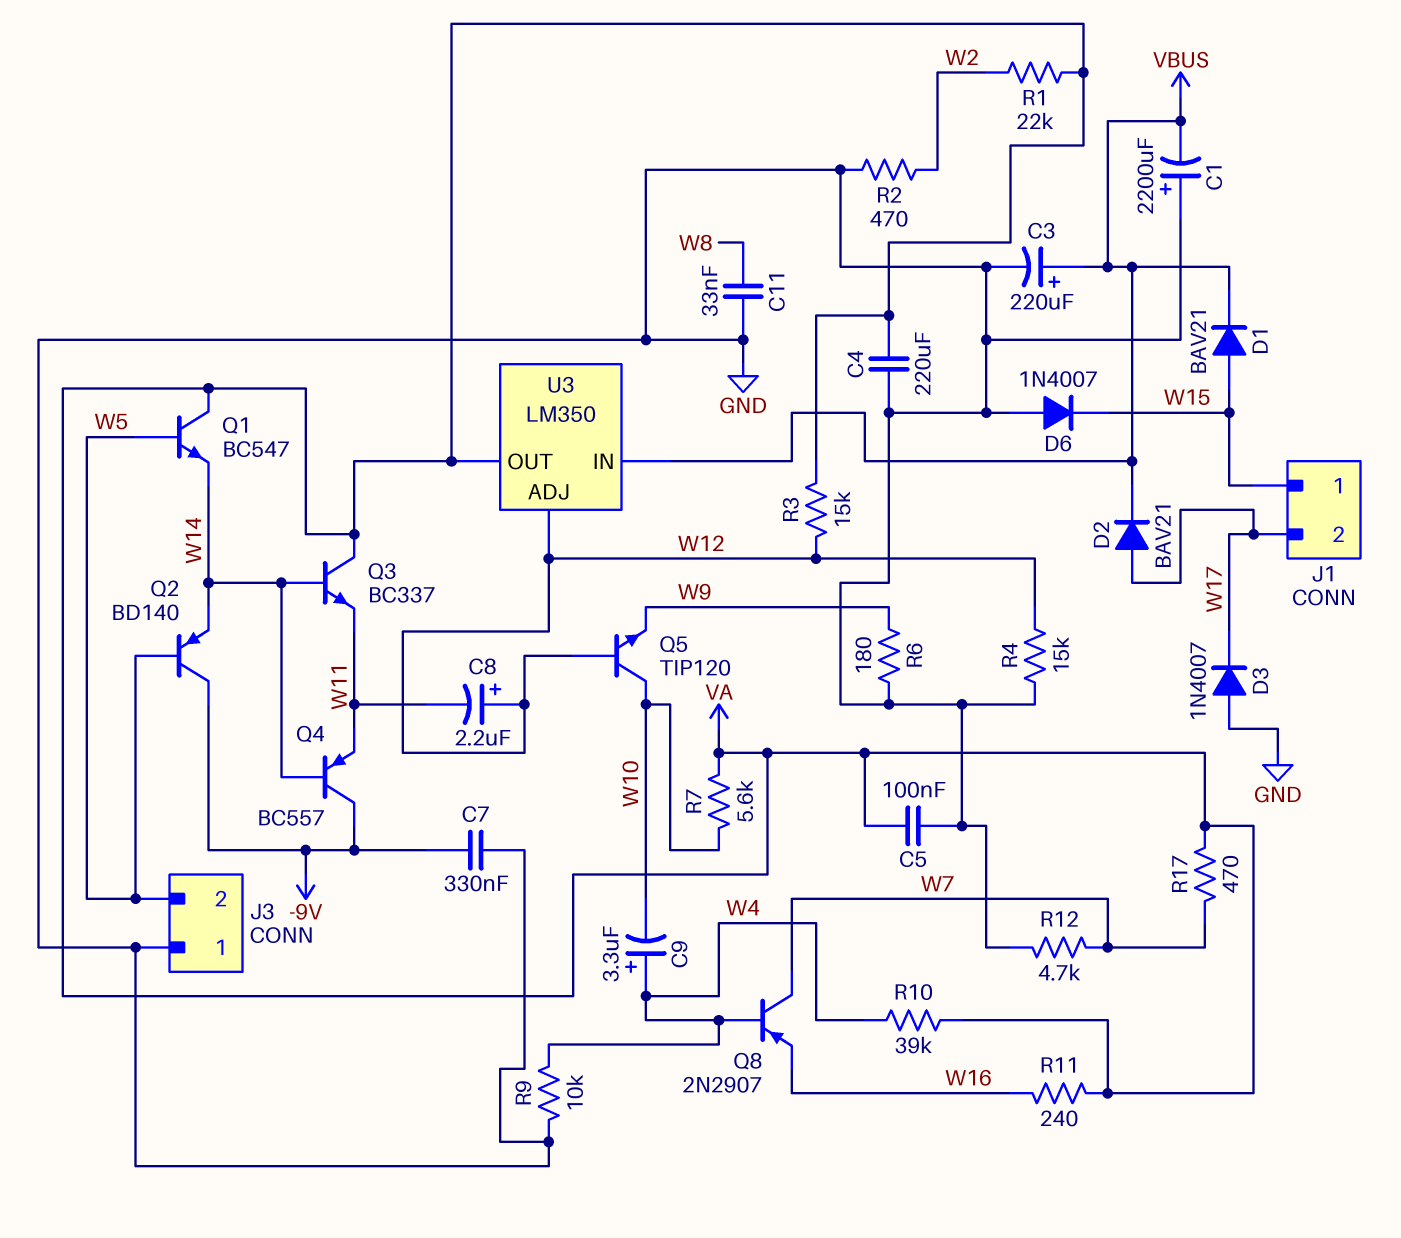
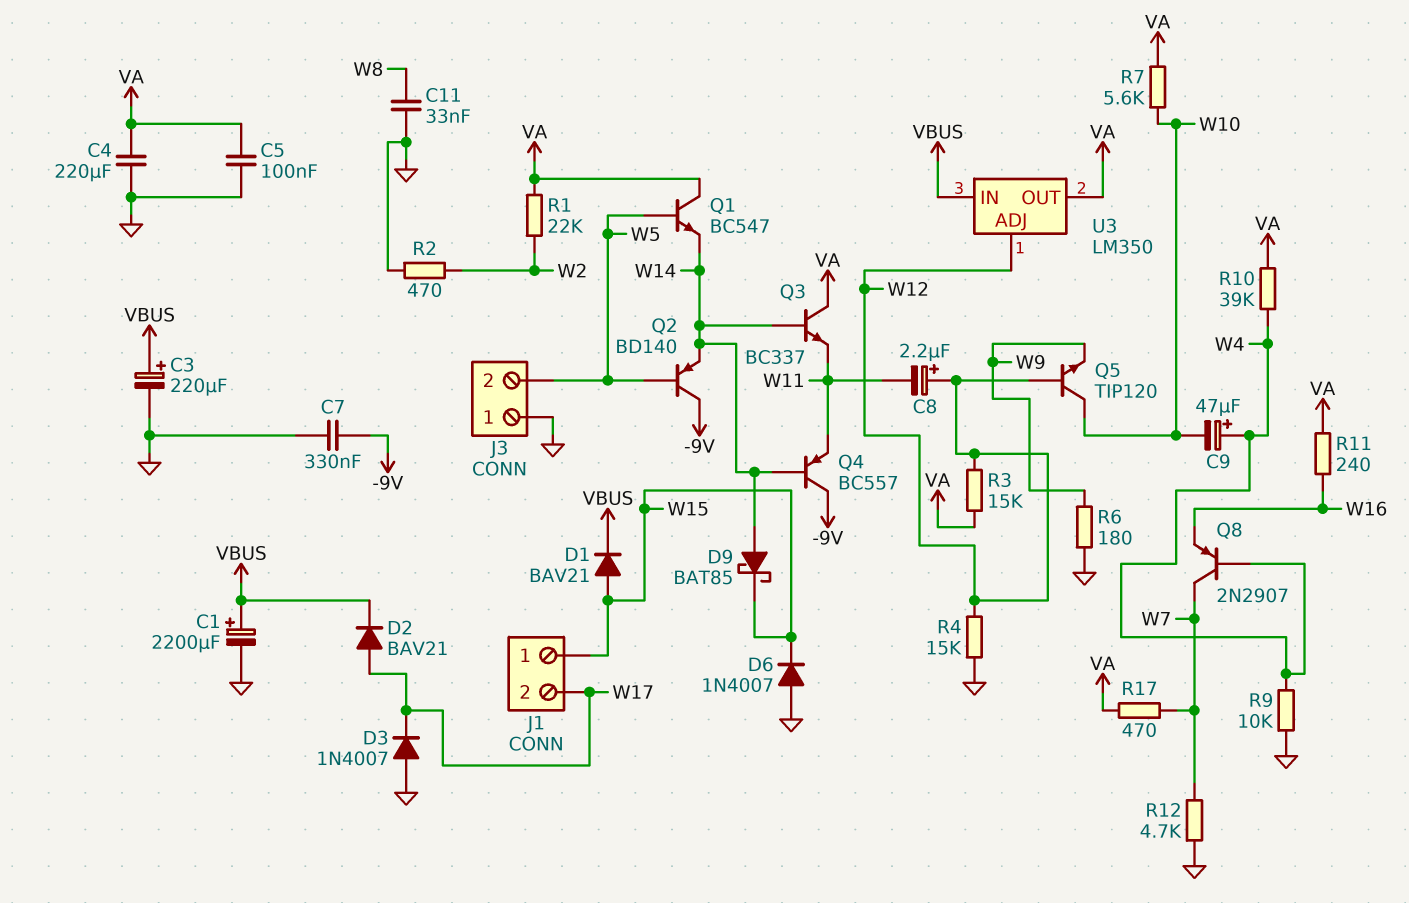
C1: 2200uF (plus GND, minus VBUS) -> 2200uF (plus VBUS, minus GND)
C9: 3.3uF (plus W4, minus W10) -> 47uF (plus W4, minus W10)
D9: none -> schottky BAT85 (A W14, K W15)

